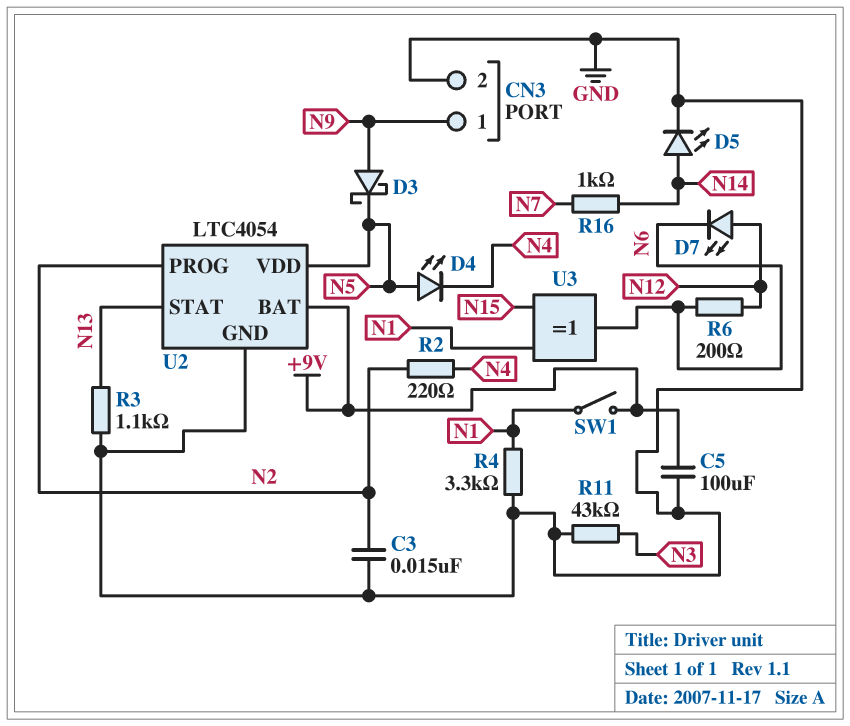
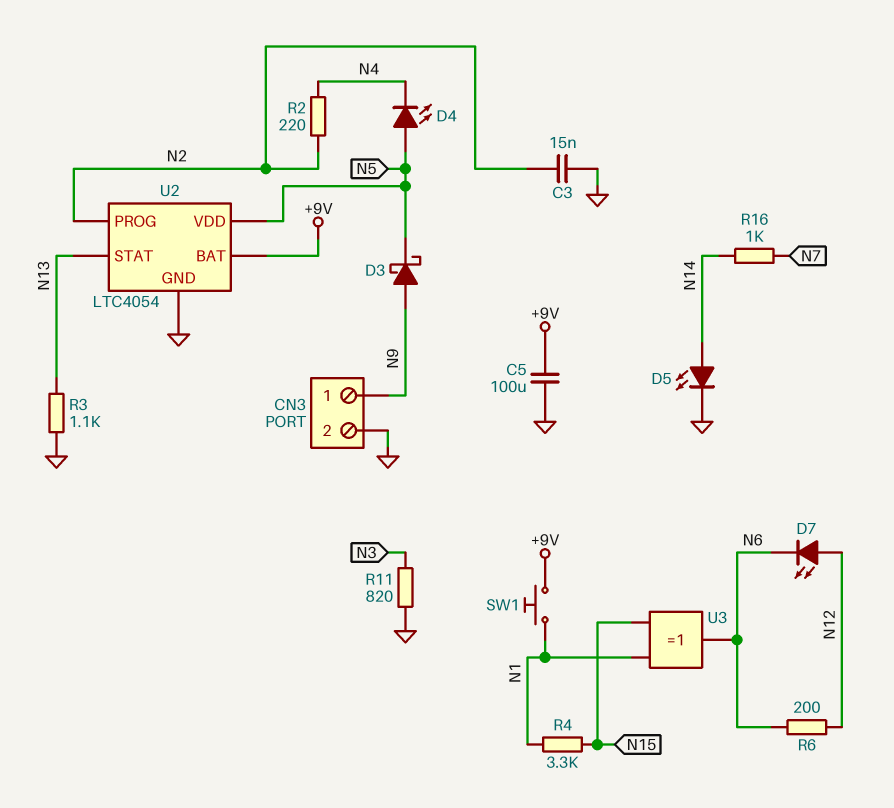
R4: 3.3k (GND, N1) -> 3.3k (N1, N15)
R11: 43k (GND, N3) -> 820 (GND, N3)
SW1: switch (+9V, N1) -> button (+9V, N1)

